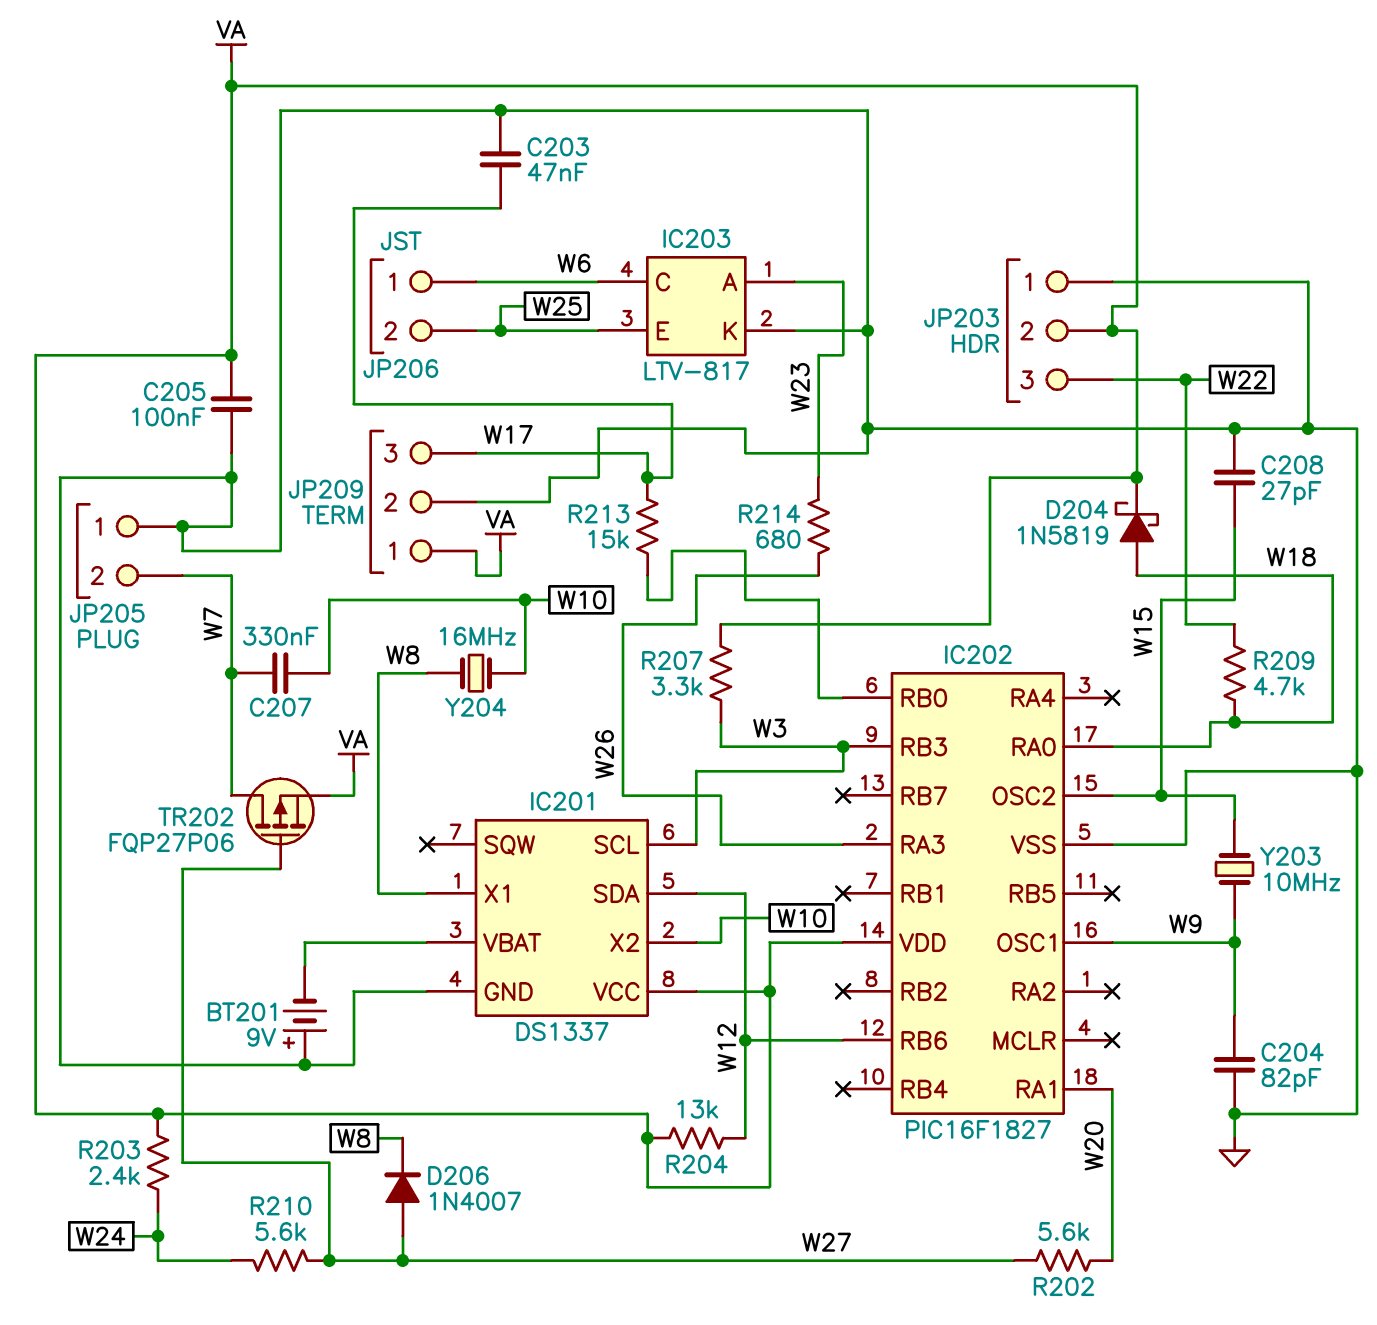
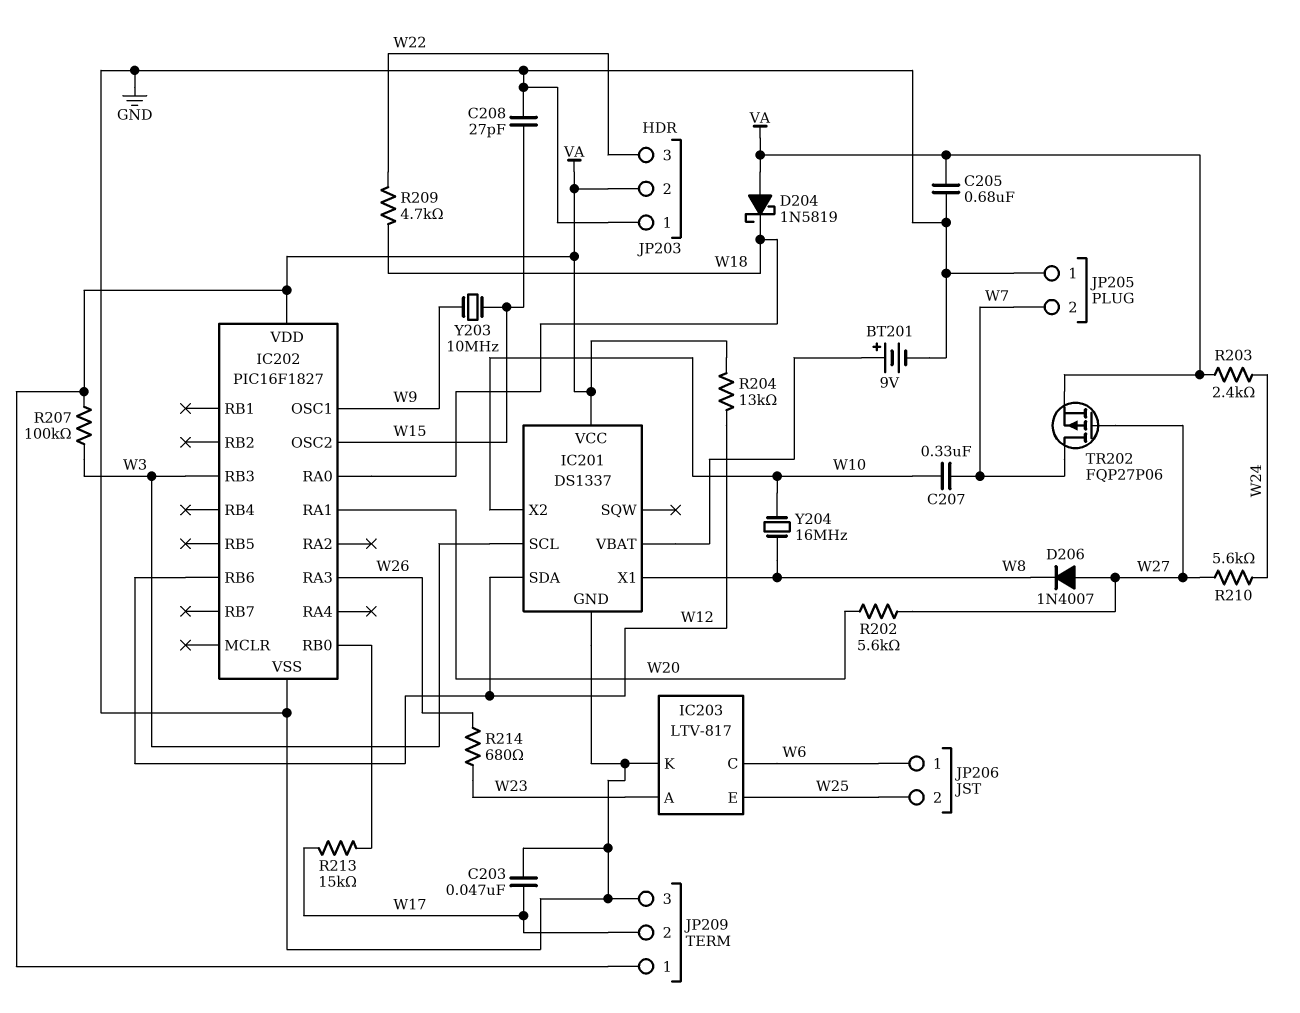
BT201: 9V (plus GND, minus IC201/VBAT) -> 9V (plus IC201/VBAT, minus GND)
C204: 82pF (GND, W9) -> none
C205: 100nF (GND, VA) -> 680nF (GND, VA)
D204: schottky 1N5819 (A W18, K VA) -> schottky 1N5819 (A VA, K W18)
JP209 pin 2: GND -> W17
JP209 pin 3: W17 -> GND
R207: 3.3k (VA, W3) -> 100k (VA, W3)

